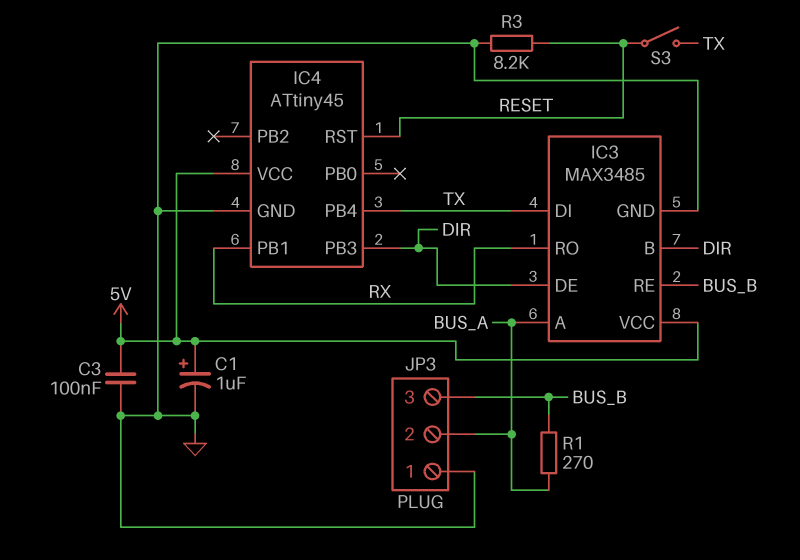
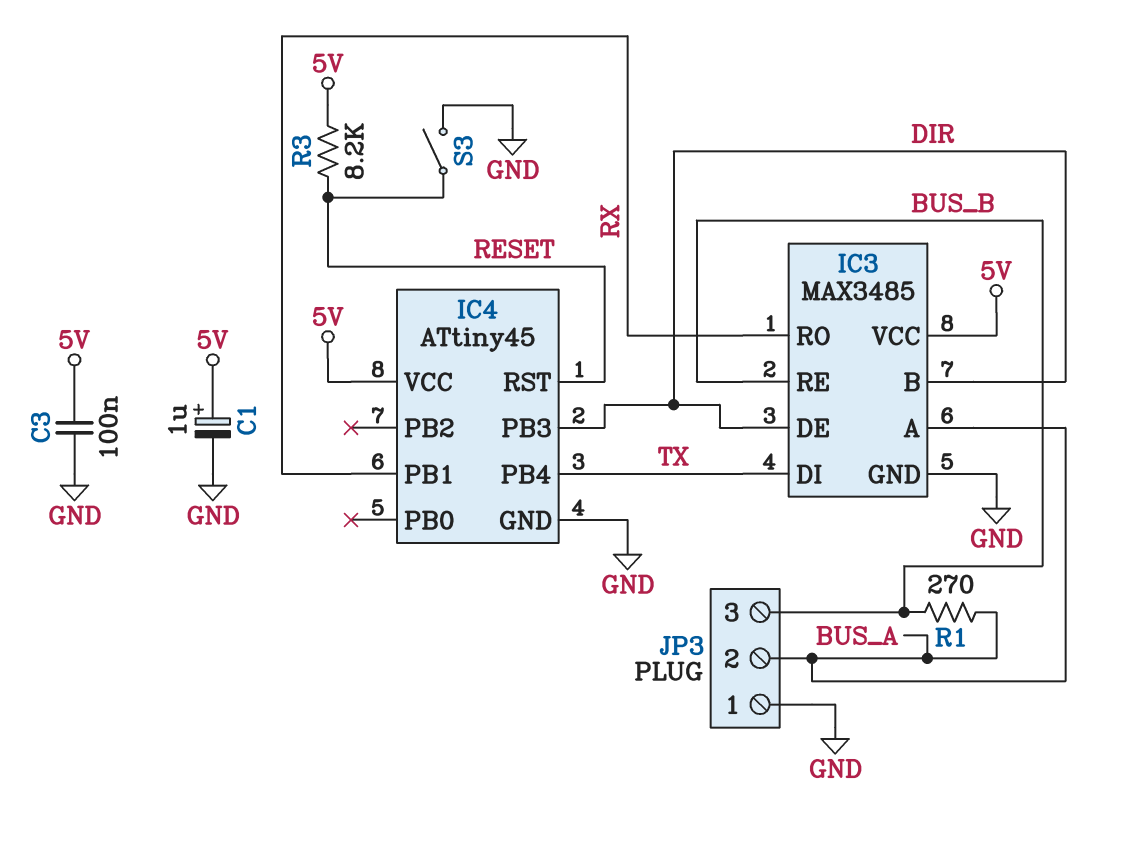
R3: 8.2k (GND, RESET) -> 8.2k (5V, RESET)
S3: switch (RESET, TX) -> switch (GND, RESET)

